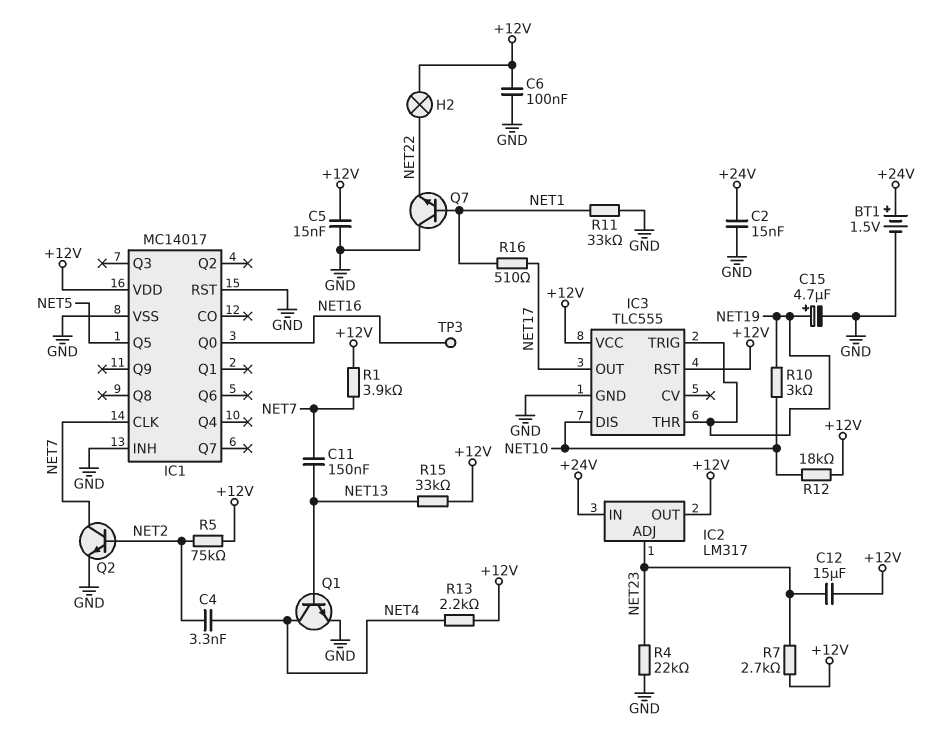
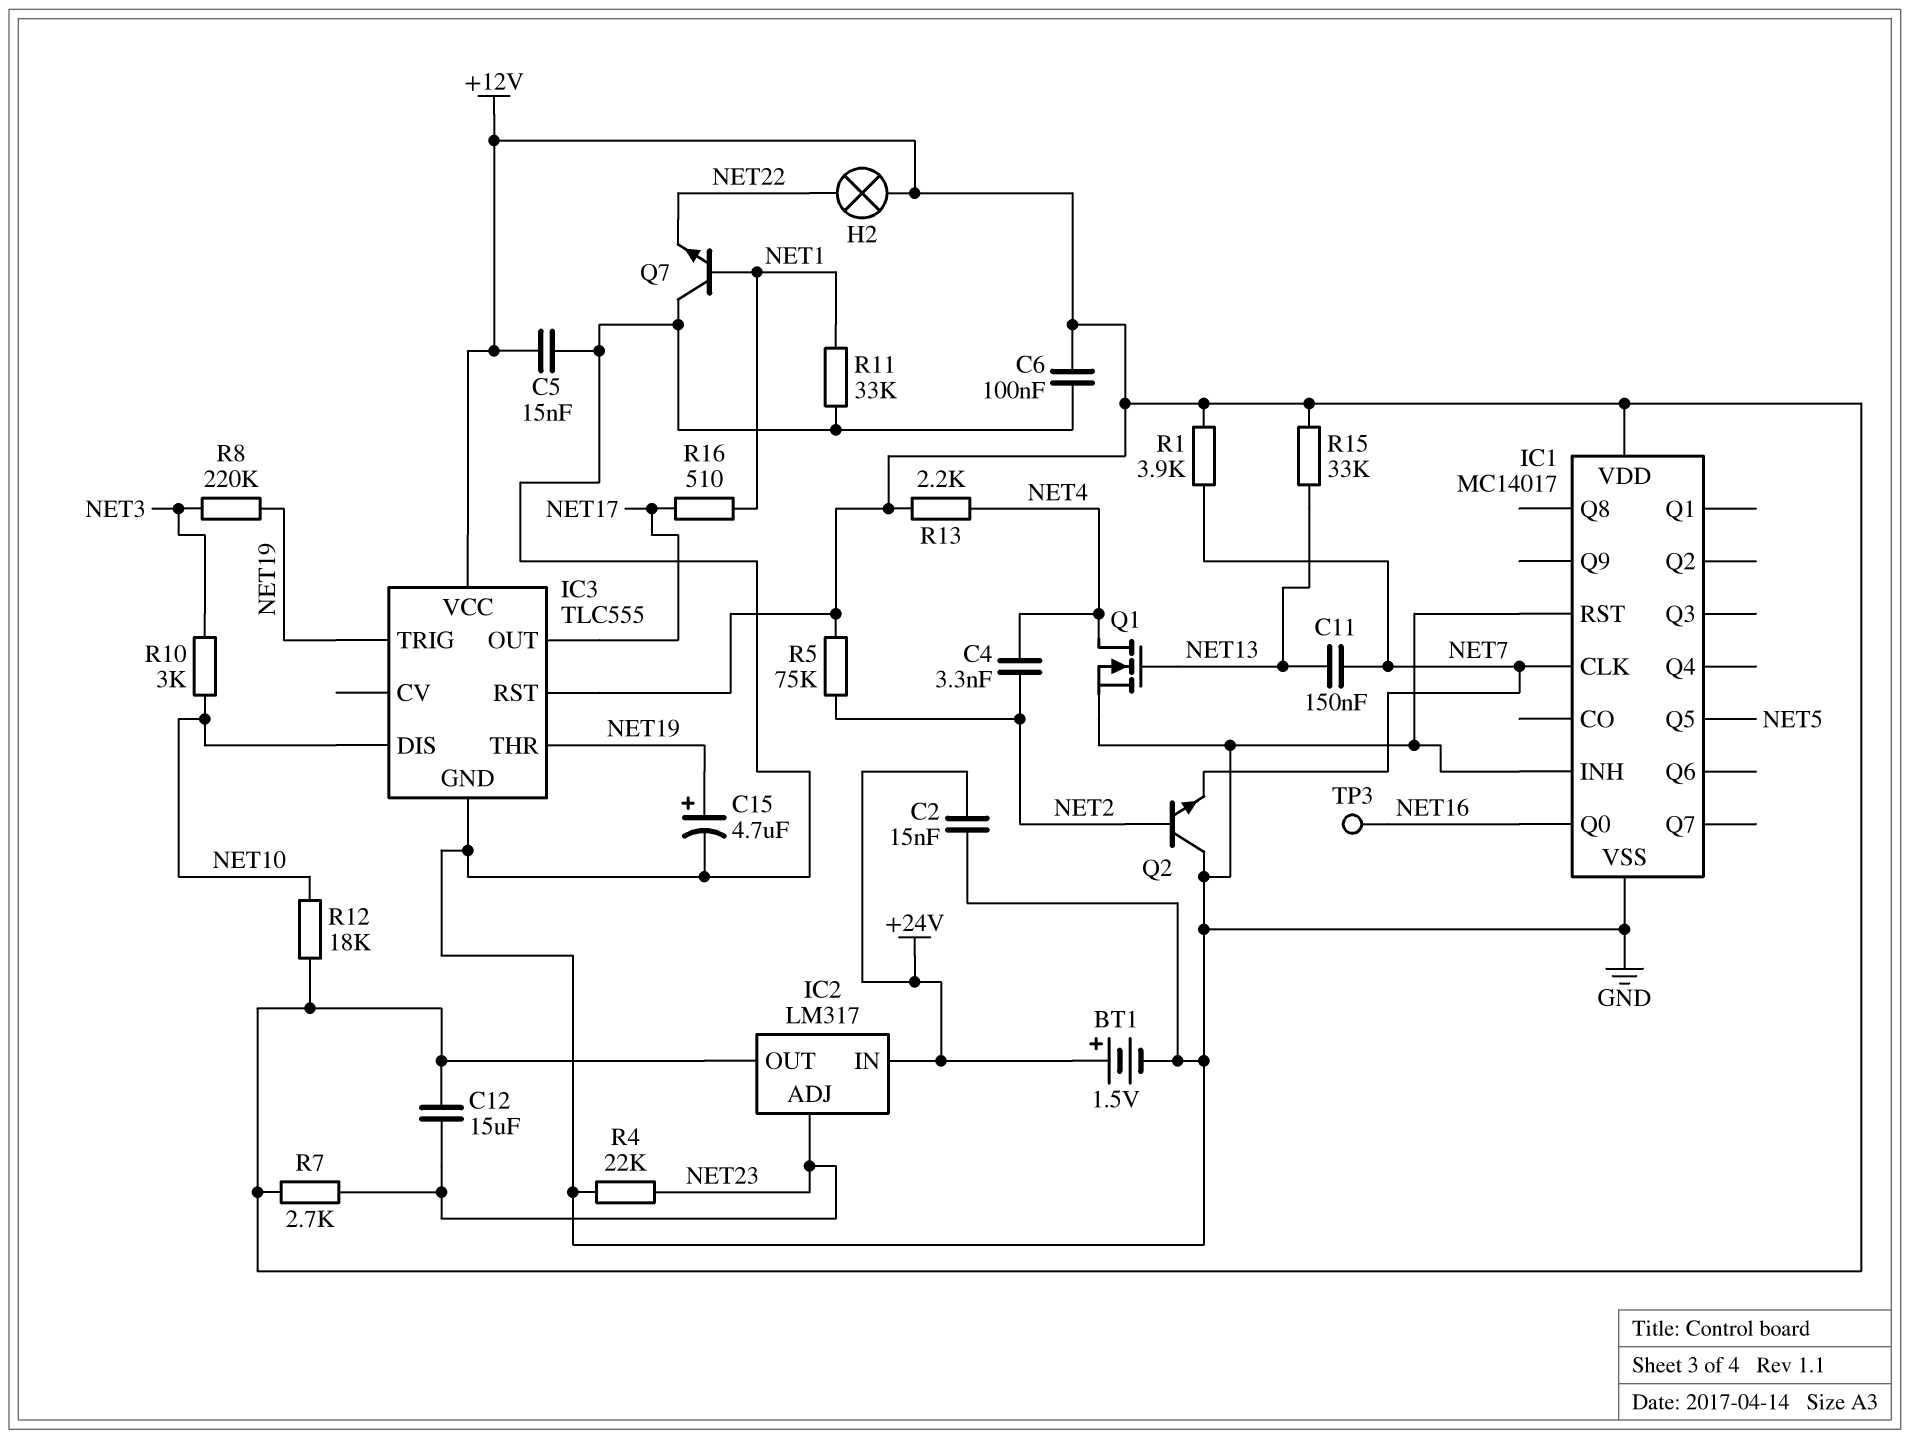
Q1: NPN (B NET13, C NET4, E GND) -> NMOS (G NET13, D NET4, S GND)
Q2: NPN (B NET2, C NET7, E GND) -> NPN (B NET2, C GND, E NET7)
R8: none -> 220k (NET3, NET19)
R10: 3k (NET10, NET19) -> 3k (NET3, NET10)

